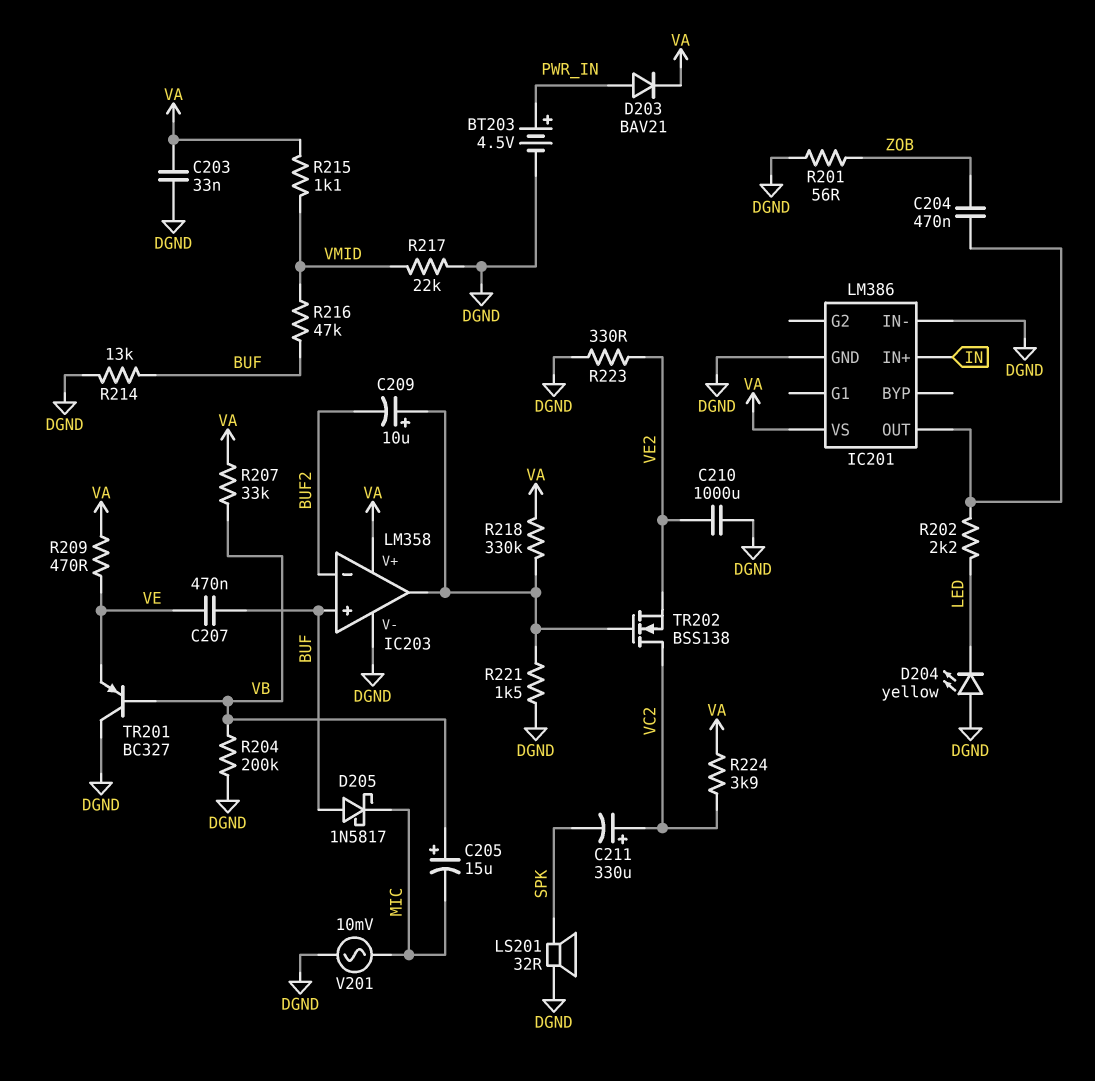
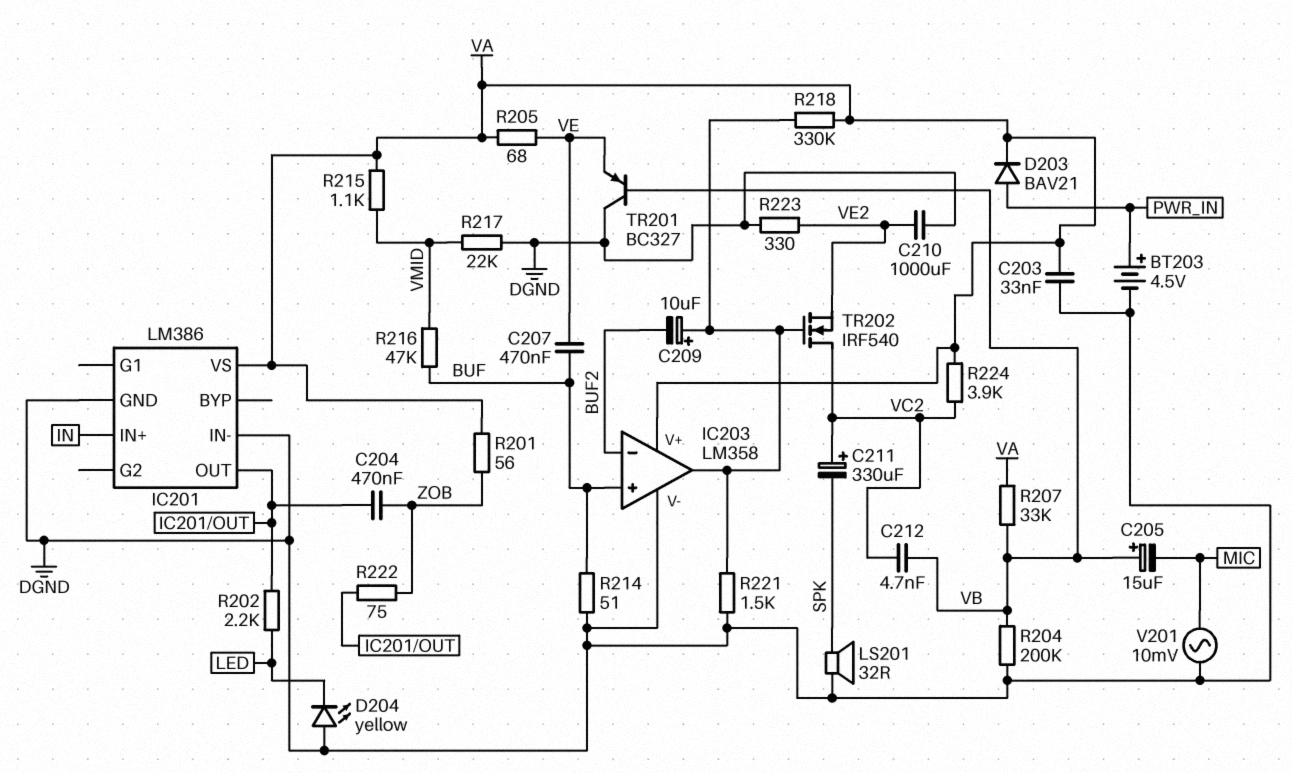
C212: none -> 4.7nF (VB, VC2)
D205: schottky 1N5817 (A BUF, K MIC) -> none
R201: 56 (DGND, ZOB) -> 56 (VA, ZOB)
R205: none -> 68 (VA, VE)
R209: 470 (VA, VE) -> none
R214: 13k (BUF, DGND) -> 51 (BUF, DGND)
R222: none -> 75 (IC201/OUT, ZOB)
TR202: NMOS BSS138 (G IC203/out, D VC2, S VE2) -> NMOS IRF540 (G IC203/out, D VC2, S VE2)

